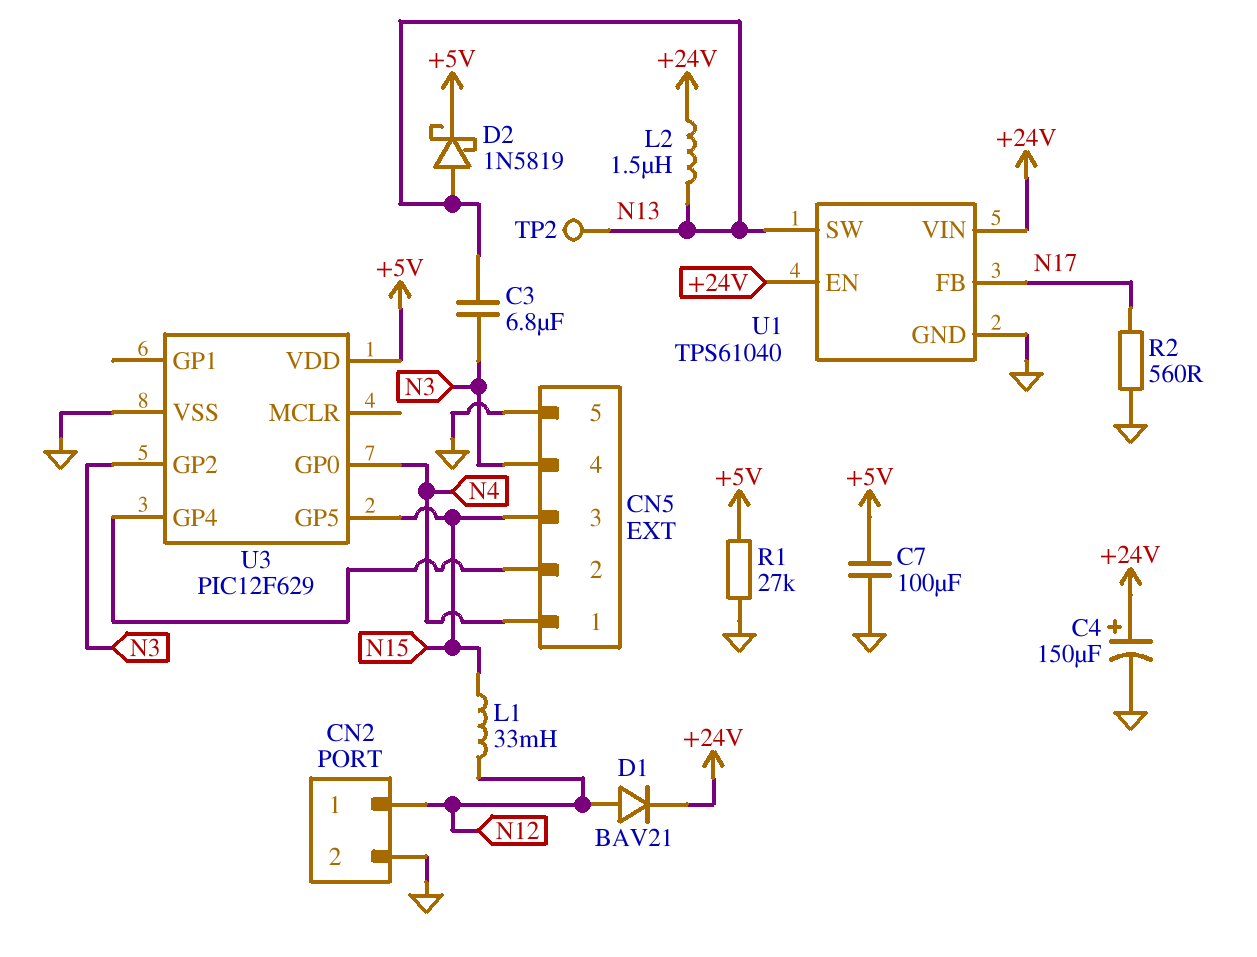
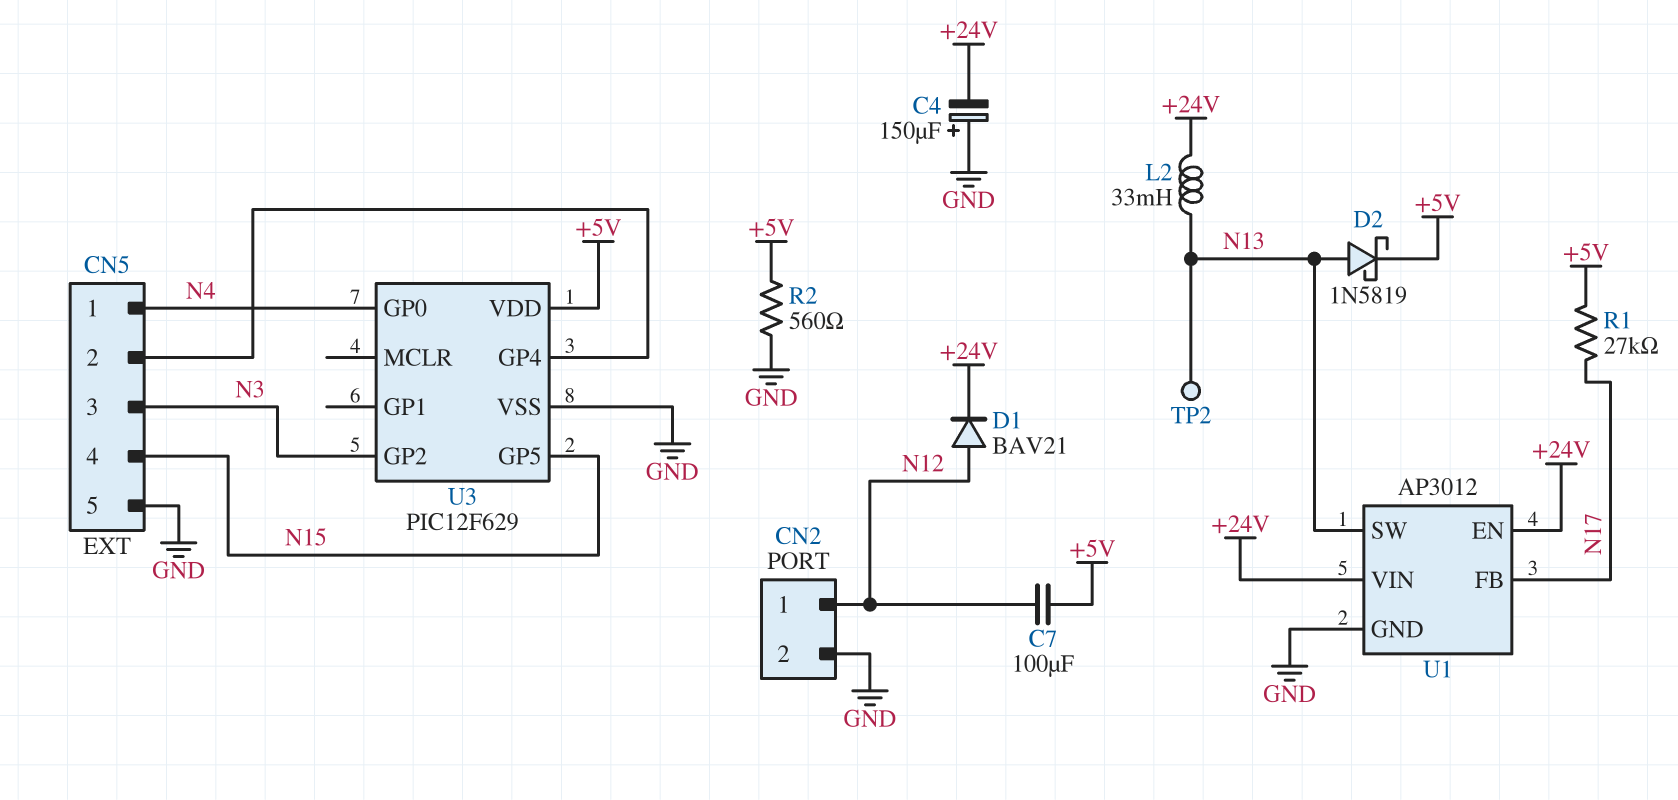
C3: 6.8uF (N3, N13) -> none
C4: 150uF (plus +24V, minus GND) -> 150uF (plus GND, minus +24V)
C7: 100uF (+5V, GND) -> 100uF (+5V, N12)
CN5 pin 3: N15 -> N3
CN5 pin 4: N3 -> N15
L1: 33mH (N12, N15) -> none
L2: 1.5uH (+24V, N13) -> 33mH (+24V, N13)
R1: 27k (+5V, GND) -> 27k (+5V, N17)
R2: 560 (GND, N17) -> 560 (+5V, GND)
U1: TPS61040 -> AP3012

